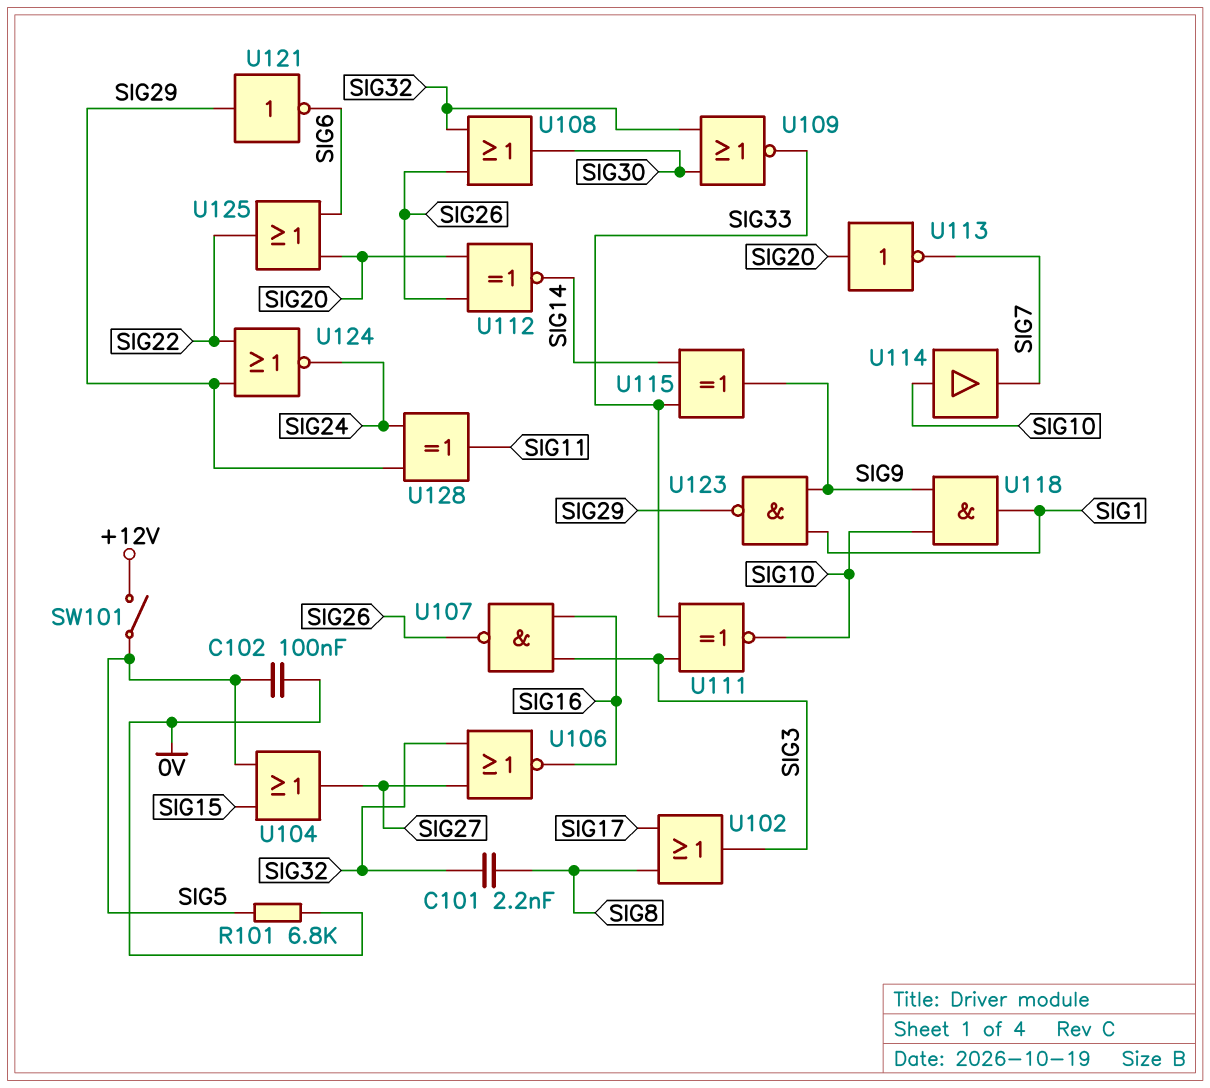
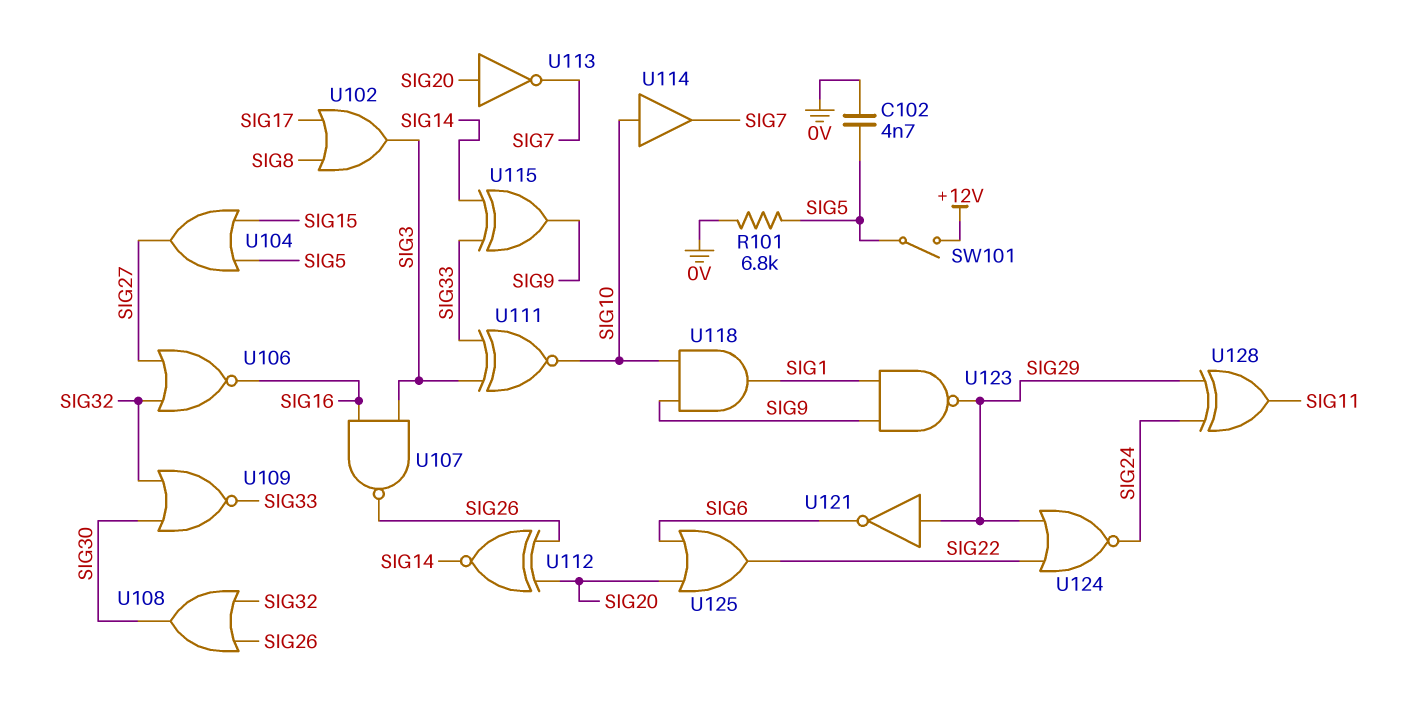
C101: 2.2nF (SIG8, SIG32) -> none
C102: 100nF (0V, SIG5) -> 4.7nF (0V, SIG5)

